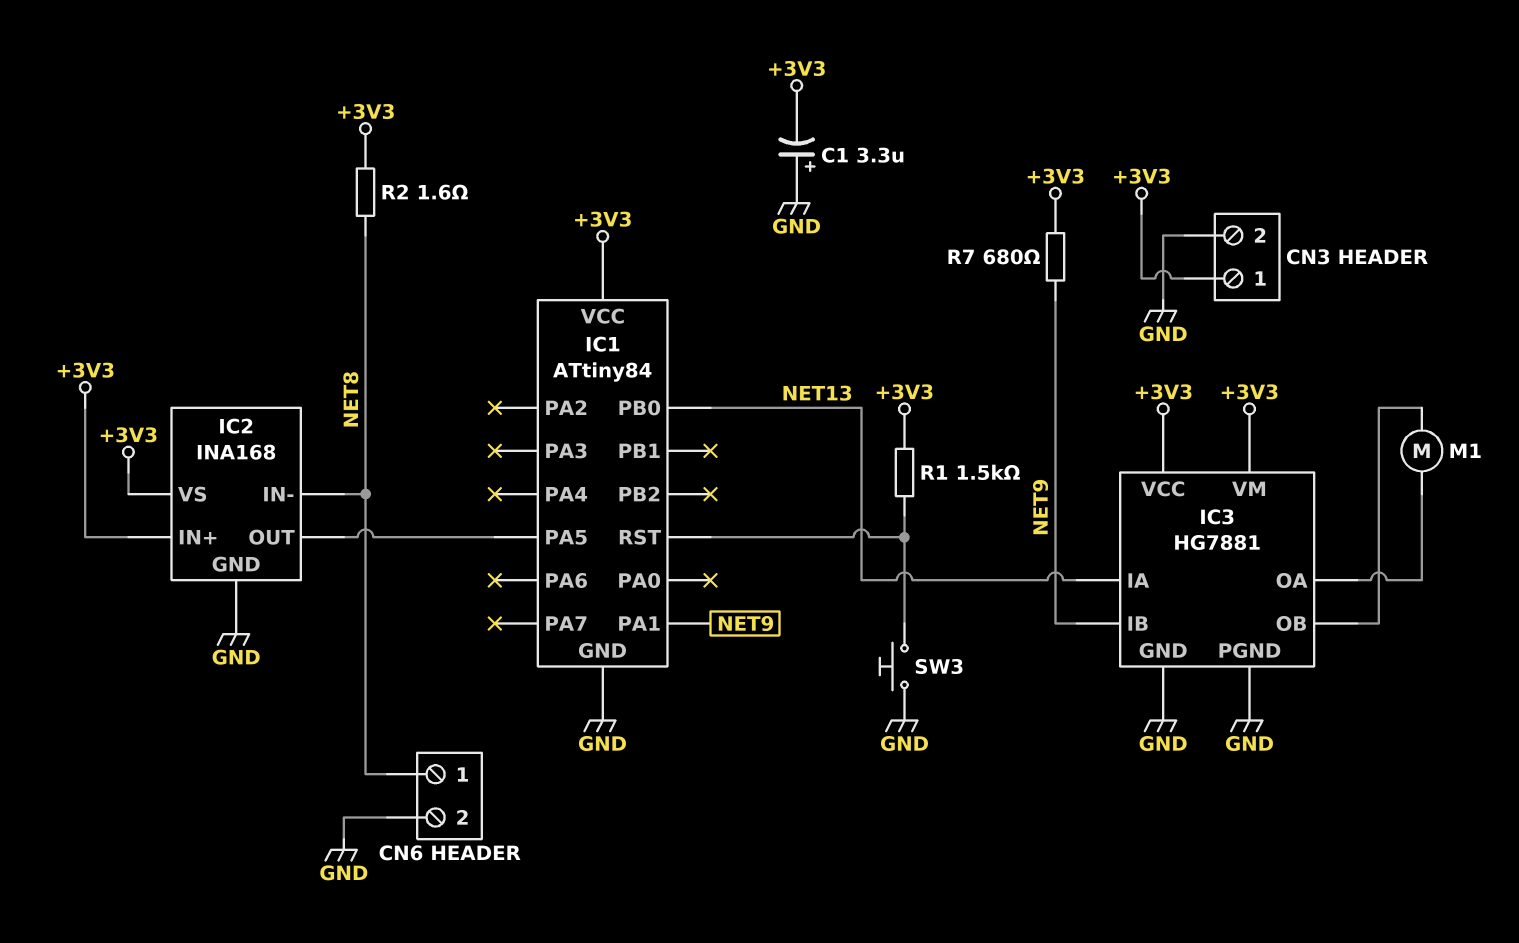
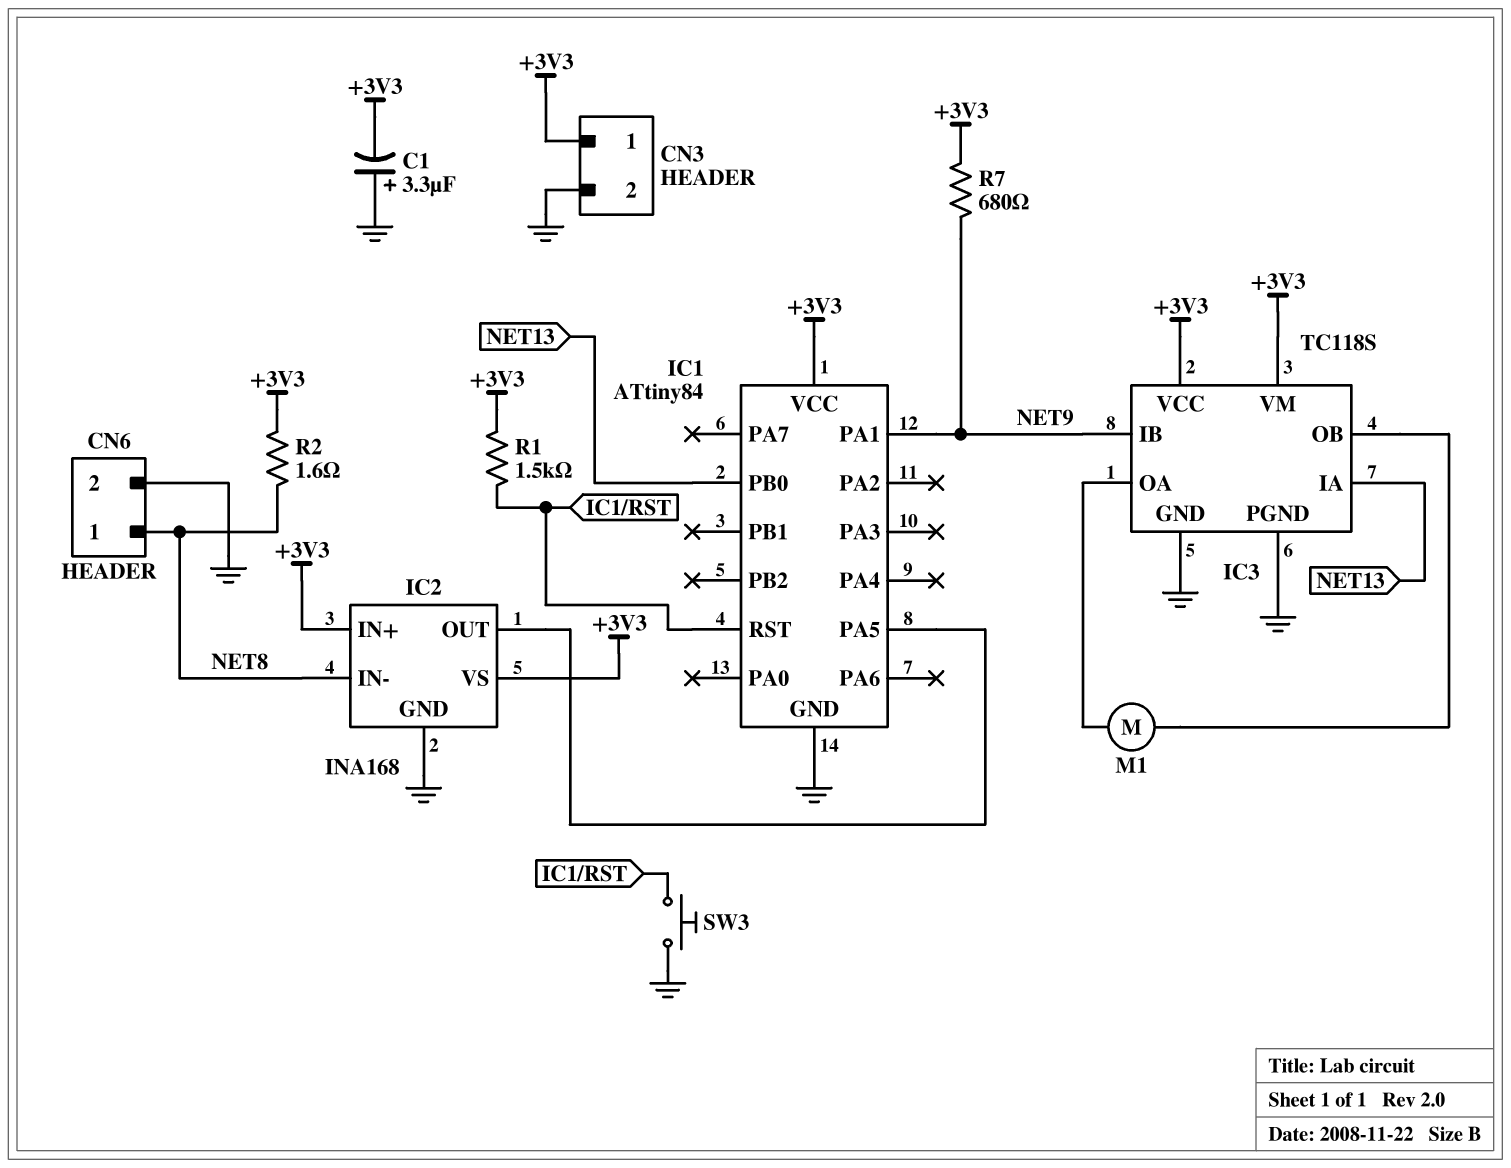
IC3: HG7881 -> TC118S

